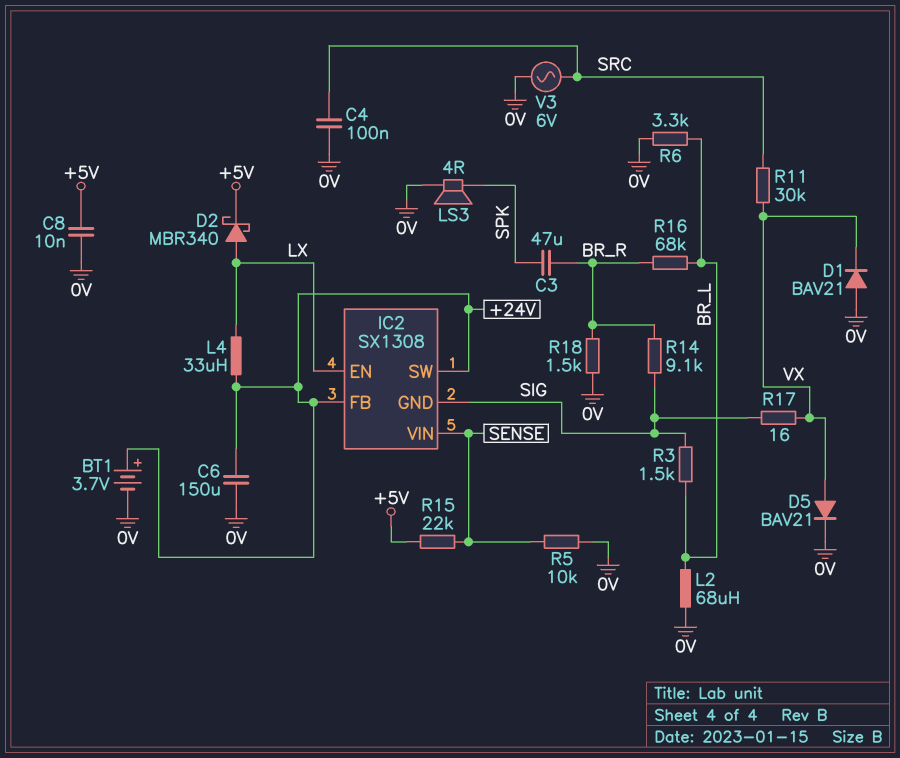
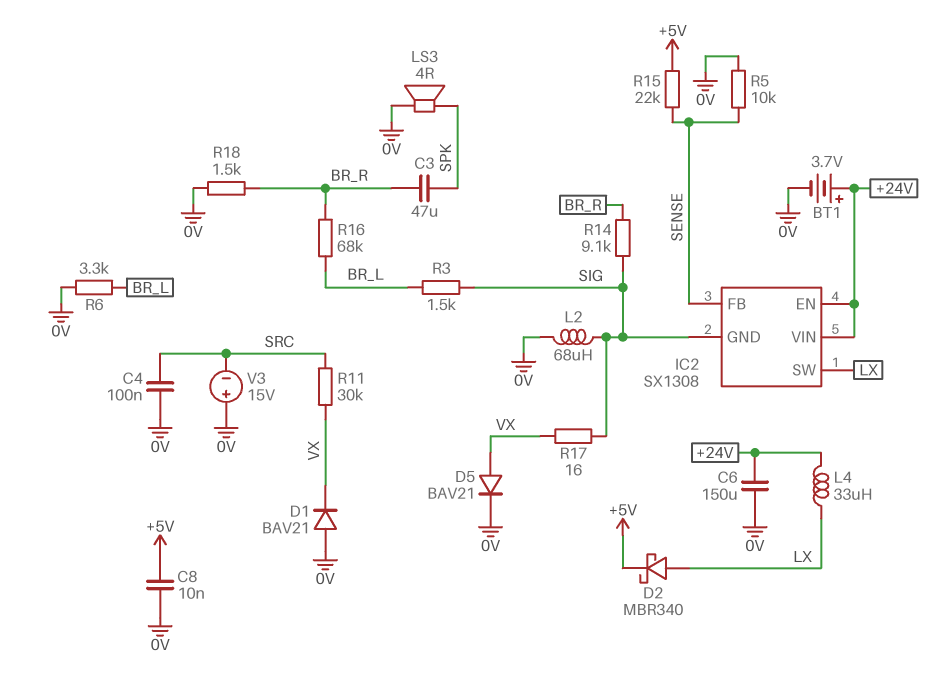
IC2 pin EN: LX -> +24V
IC2 pin FB: +24V -> SENSE
IC2 pin SW: +24V -> LX
IC2 pin VIN: SENSE -> +24V
L2: 68uH (0V, BR_L) -> 68uH (0V, SIG)
V3: AC 6V (0V, SRC) -> 15V (plus 0V, minus SRC)

